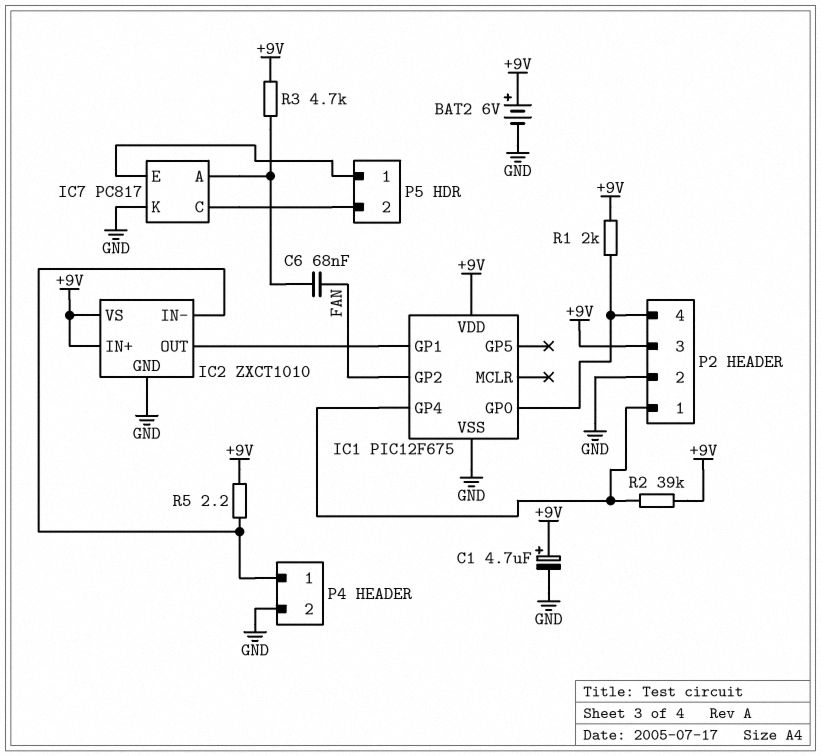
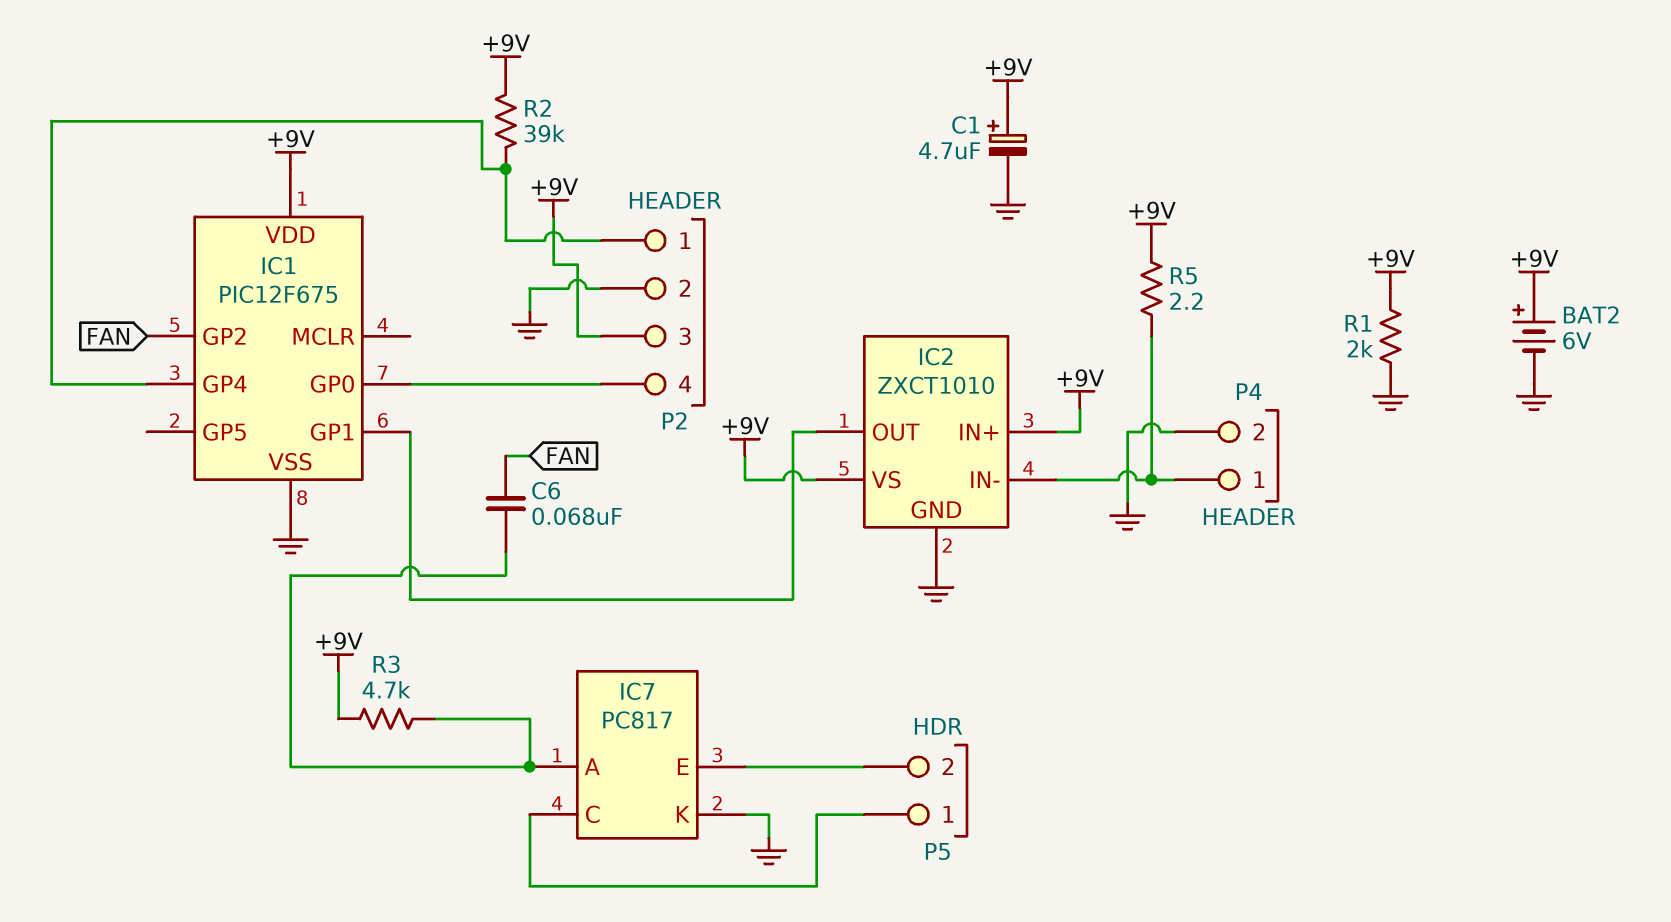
P5 pin 1: IC7/E -> IC7/C
P5 pin 2: IC7/C -> IC7/E
R1: 2k (+9V, IC1/GP0) -> 2k (+9V, GND)

